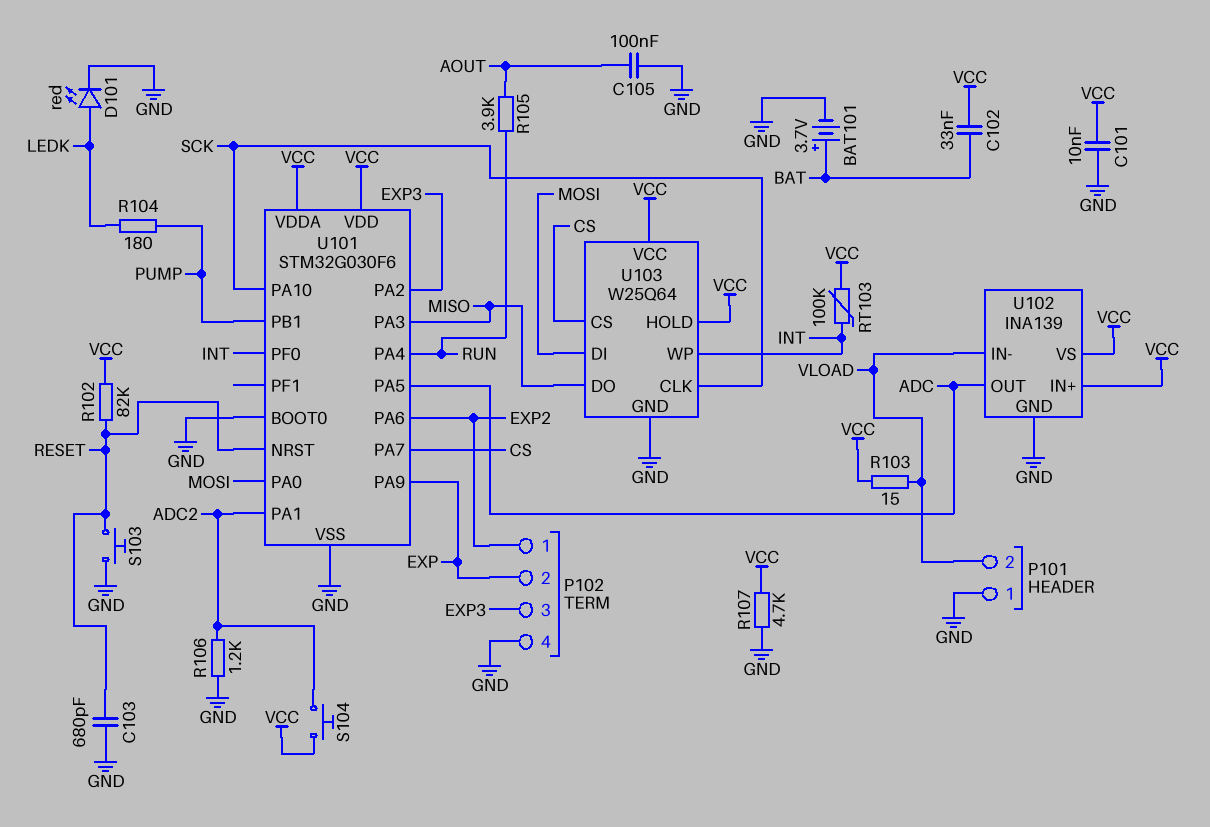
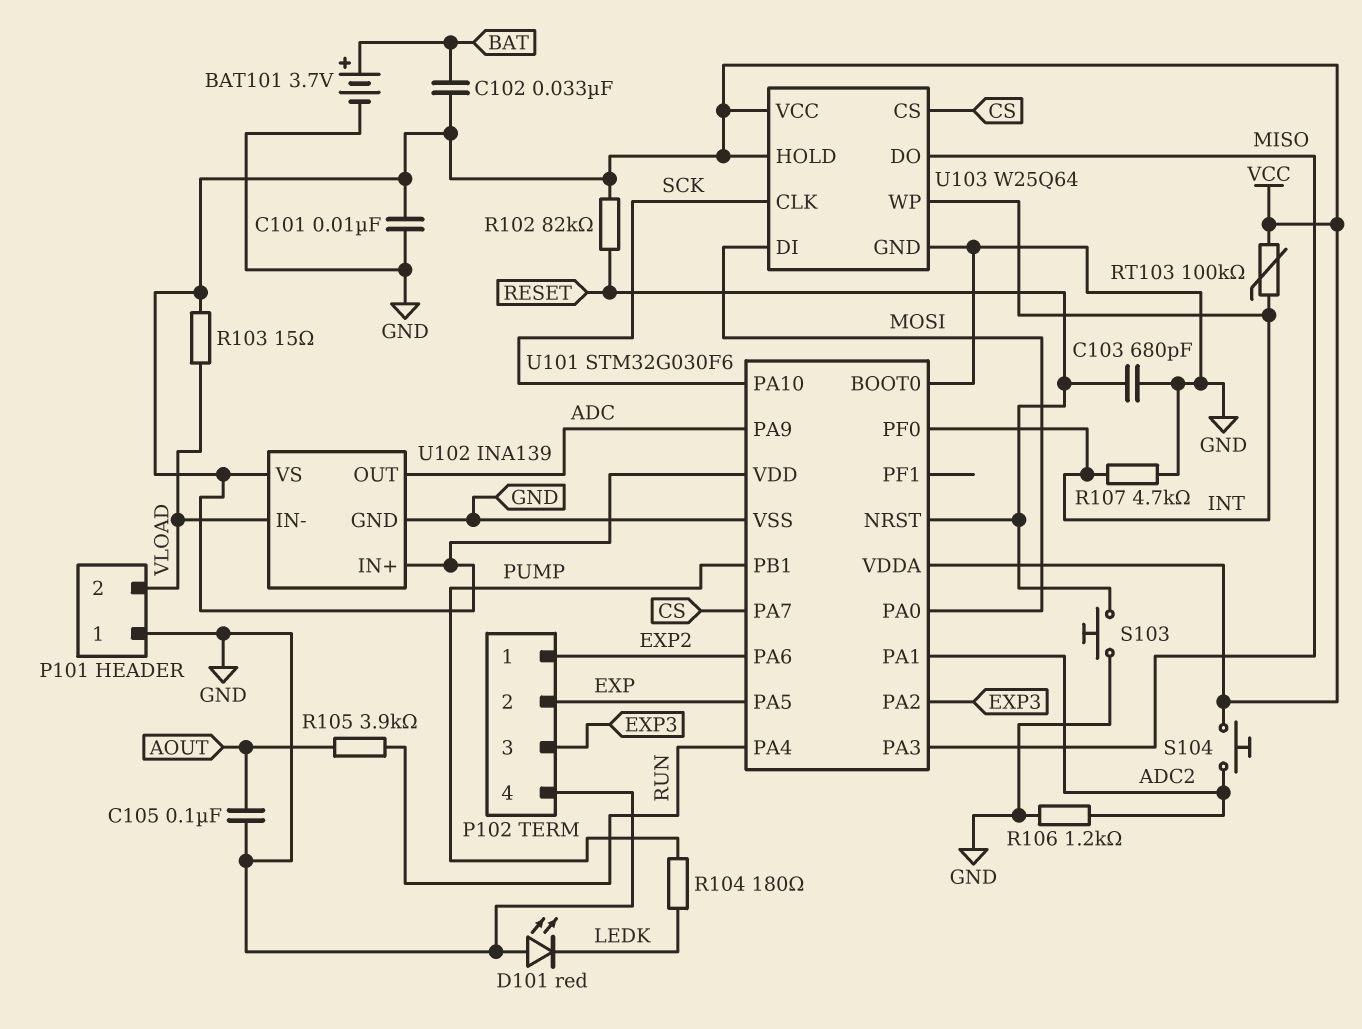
D101: LED red (A LEDK, K GND) -> LED red (A GND, K LEDK)
R107: 4.7k (GND, VCC) -> 4.7k (GND, INT)
U101 pin PA5: ADC -> EXP
U101 pin PA9: EXP -> ADC

